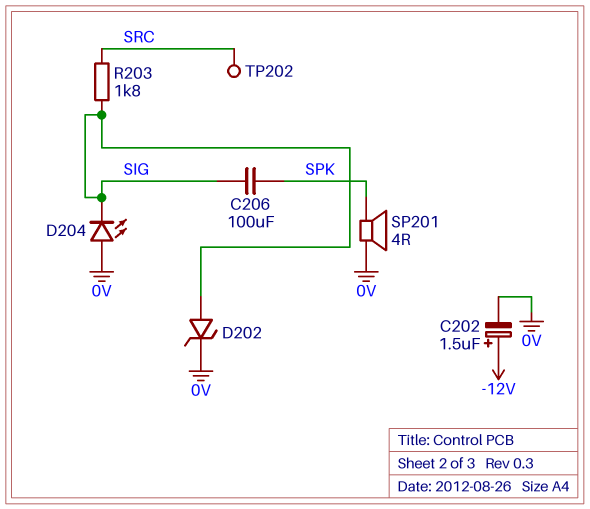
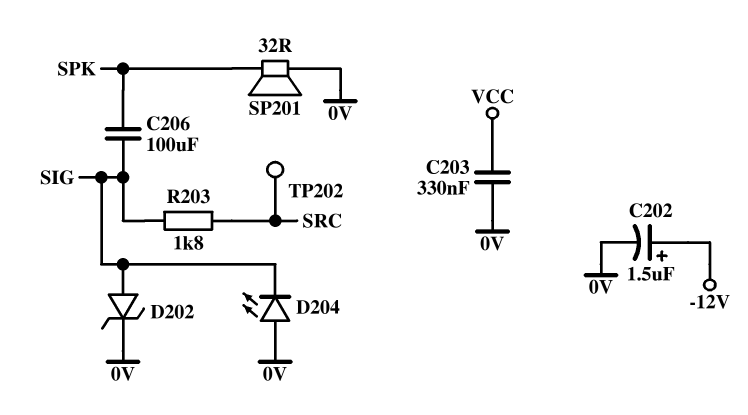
C203: none -> 330nF (0V, VCC)
SP201: speaker 4R (0V, SPK) -> speaker 32R (0V, SPK)

